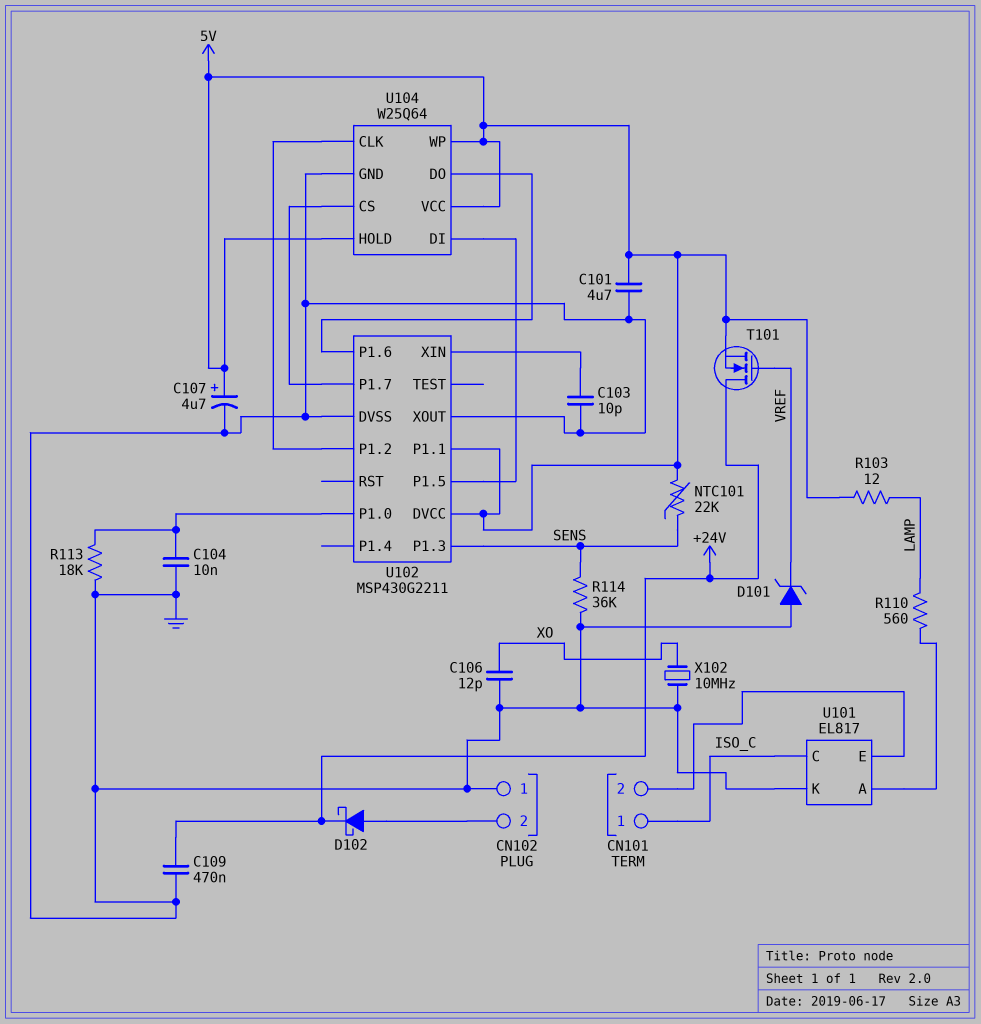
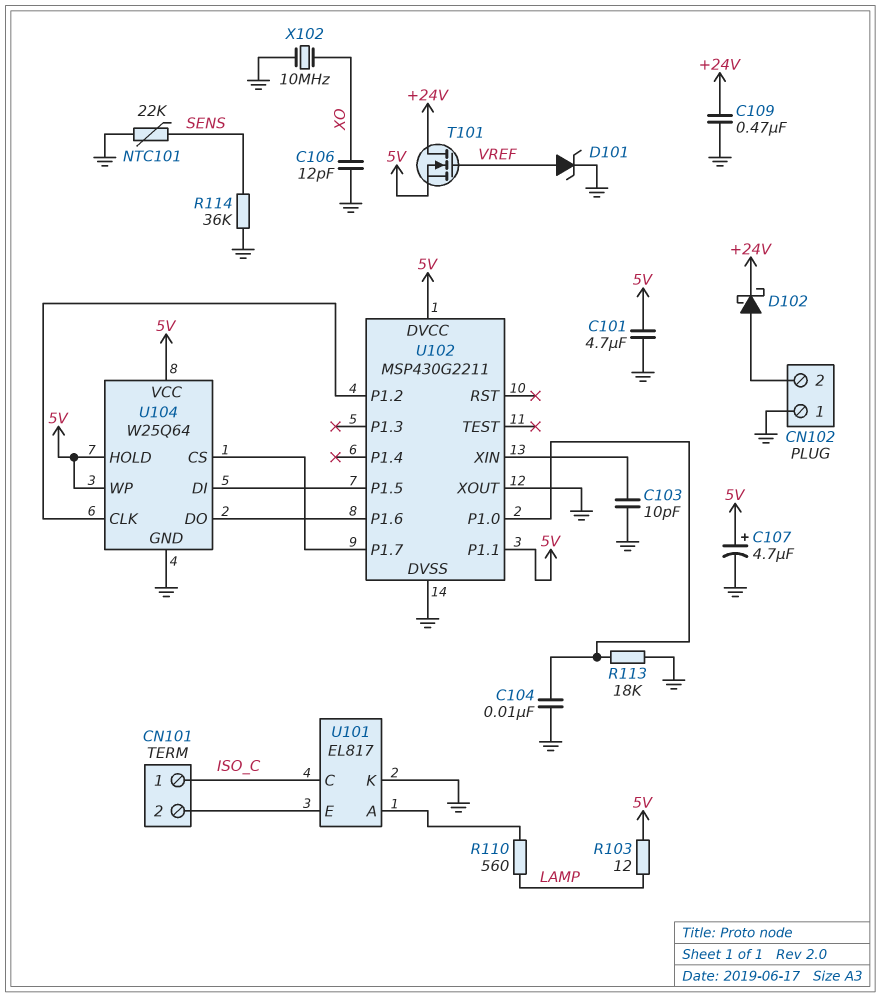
D101: zener (A GND, K VREF) -> zener (A VREF, K GND)
NTC101: 22k (5V, SENS) -> 22k (GND, SENS)
U102 pin P1.3: SENS -> none

